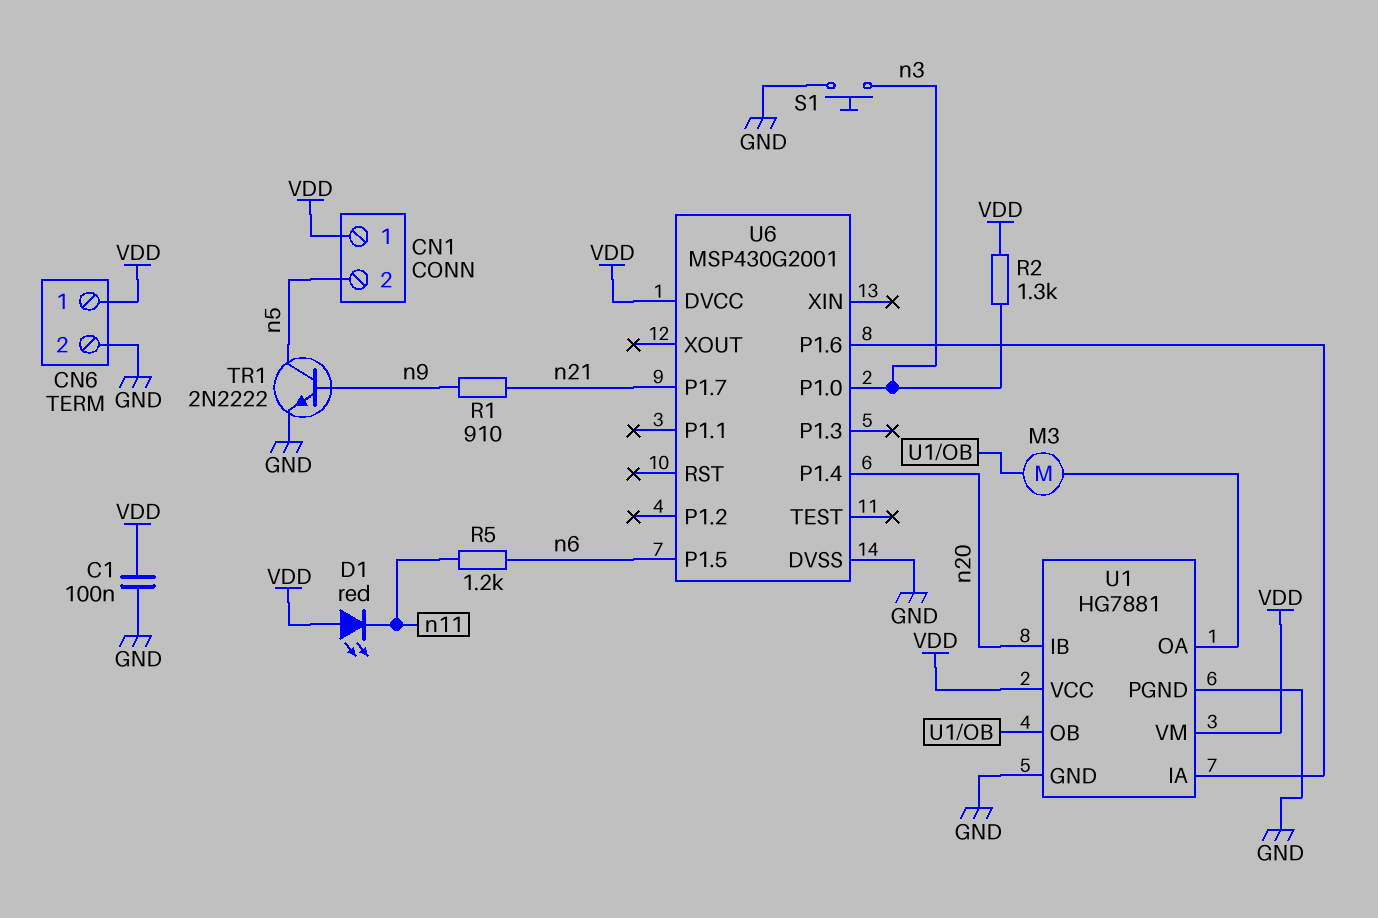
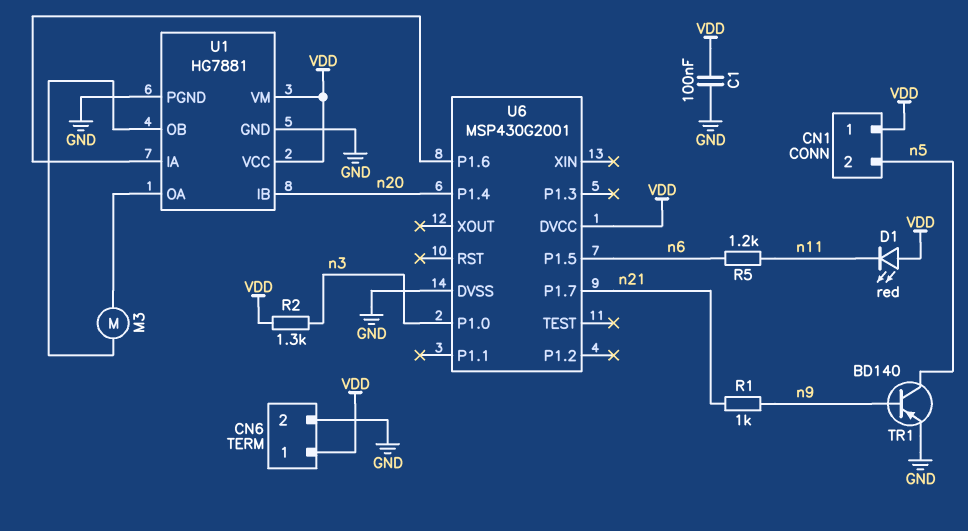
R1: 910 (n9, n21) -> 1k (n9, n21)
S1: button (GND, n3) -> none
TR1: NPN 2N2222 (B n9, C n5, E GND) -> PNP BD140 (B n9, C n5, E GND)

